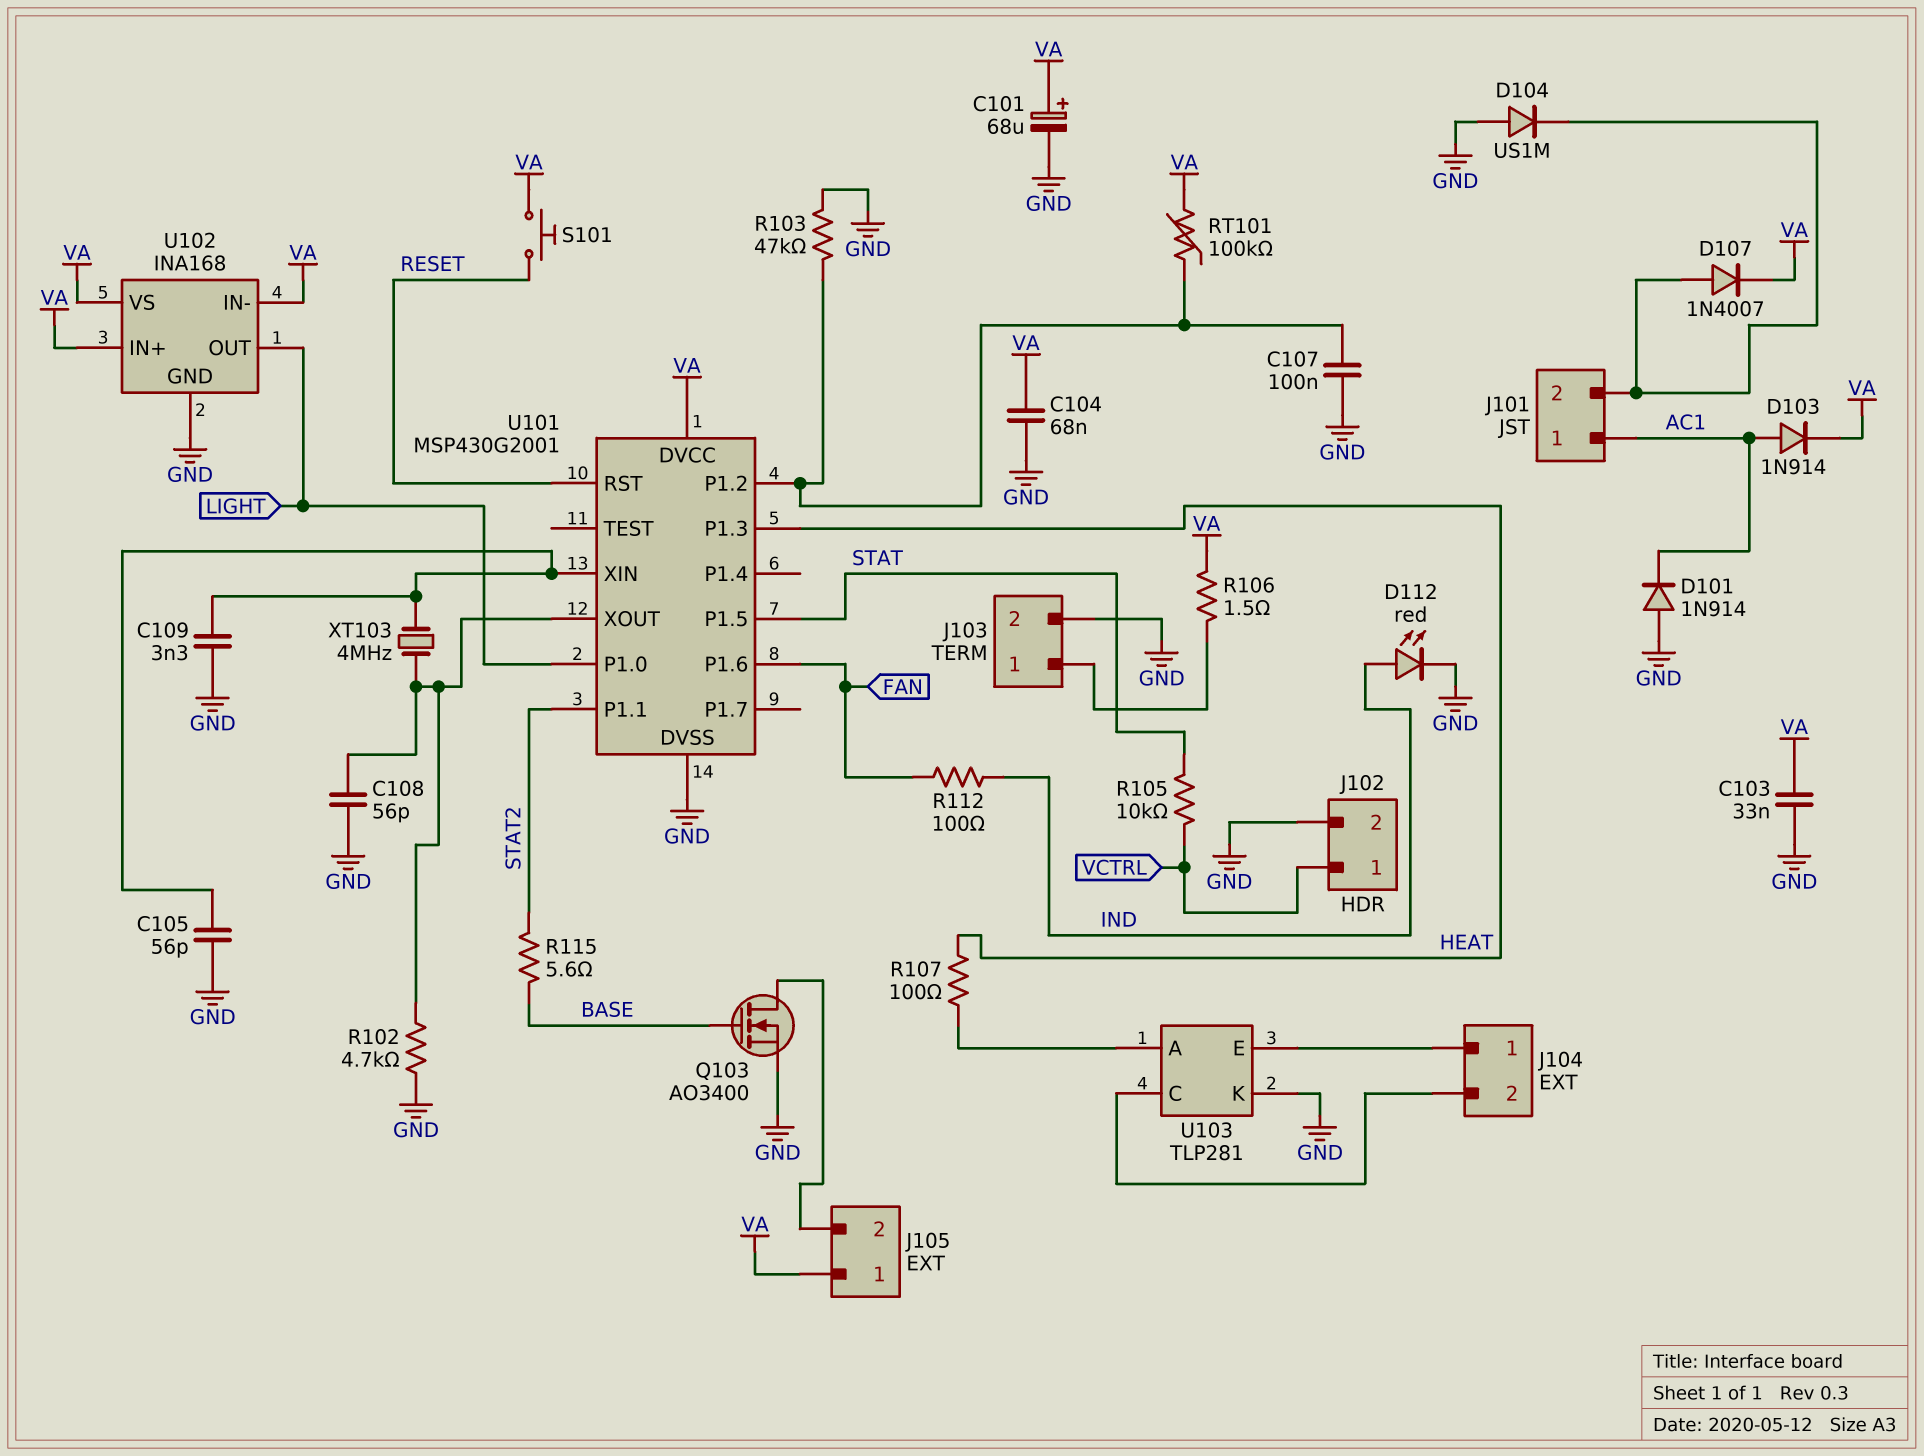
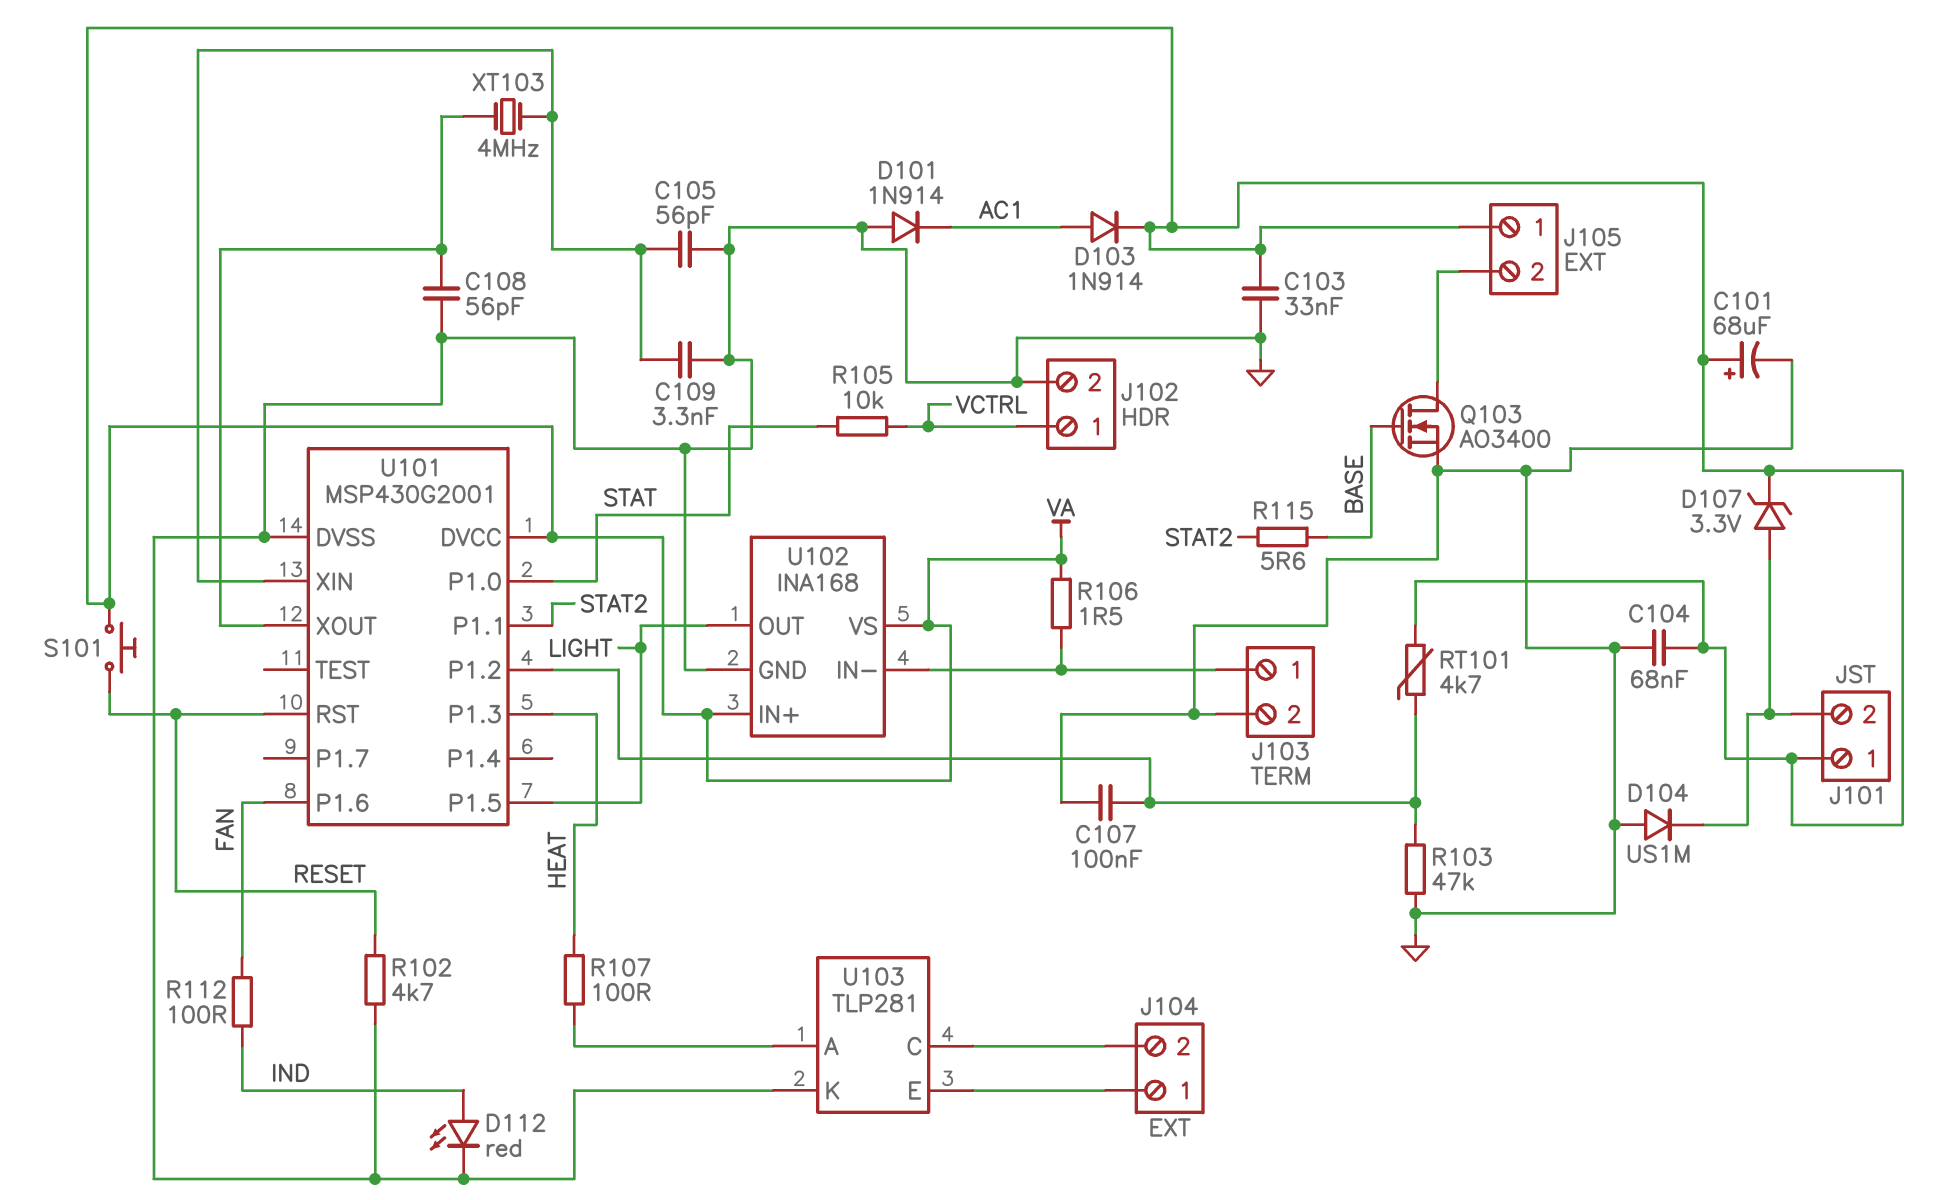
D107: diode 1N4007 (A J101/2, K VA) -> zener 3.3V (A J101/2, K VA)
J101 pin 1: AC1 -> VA
R102: 4.7k (GND, U101/XOUT) -> 4.7k (GND, RESET)
RT101: 100k (U101/P1.2, VA) -> 4.7k (U101/P1.2, VA)
U101 pin P1.0: LIGHT -> STAT
U101 pin P1.5: STAT -> LIGHT
U102 pin IN-: VA -> J103/1

